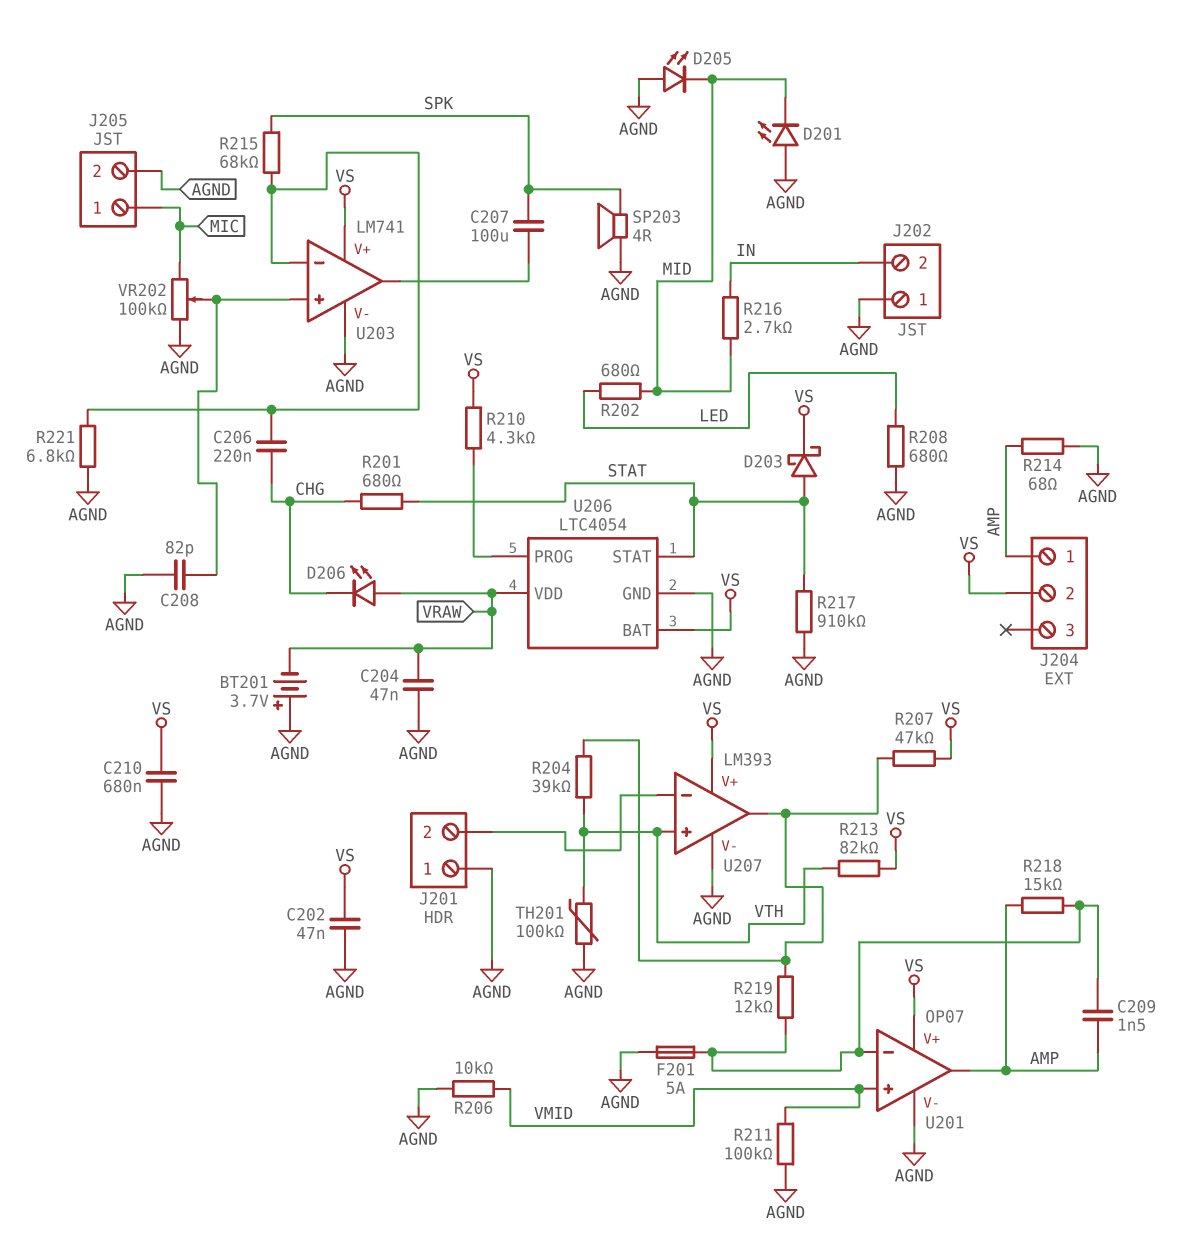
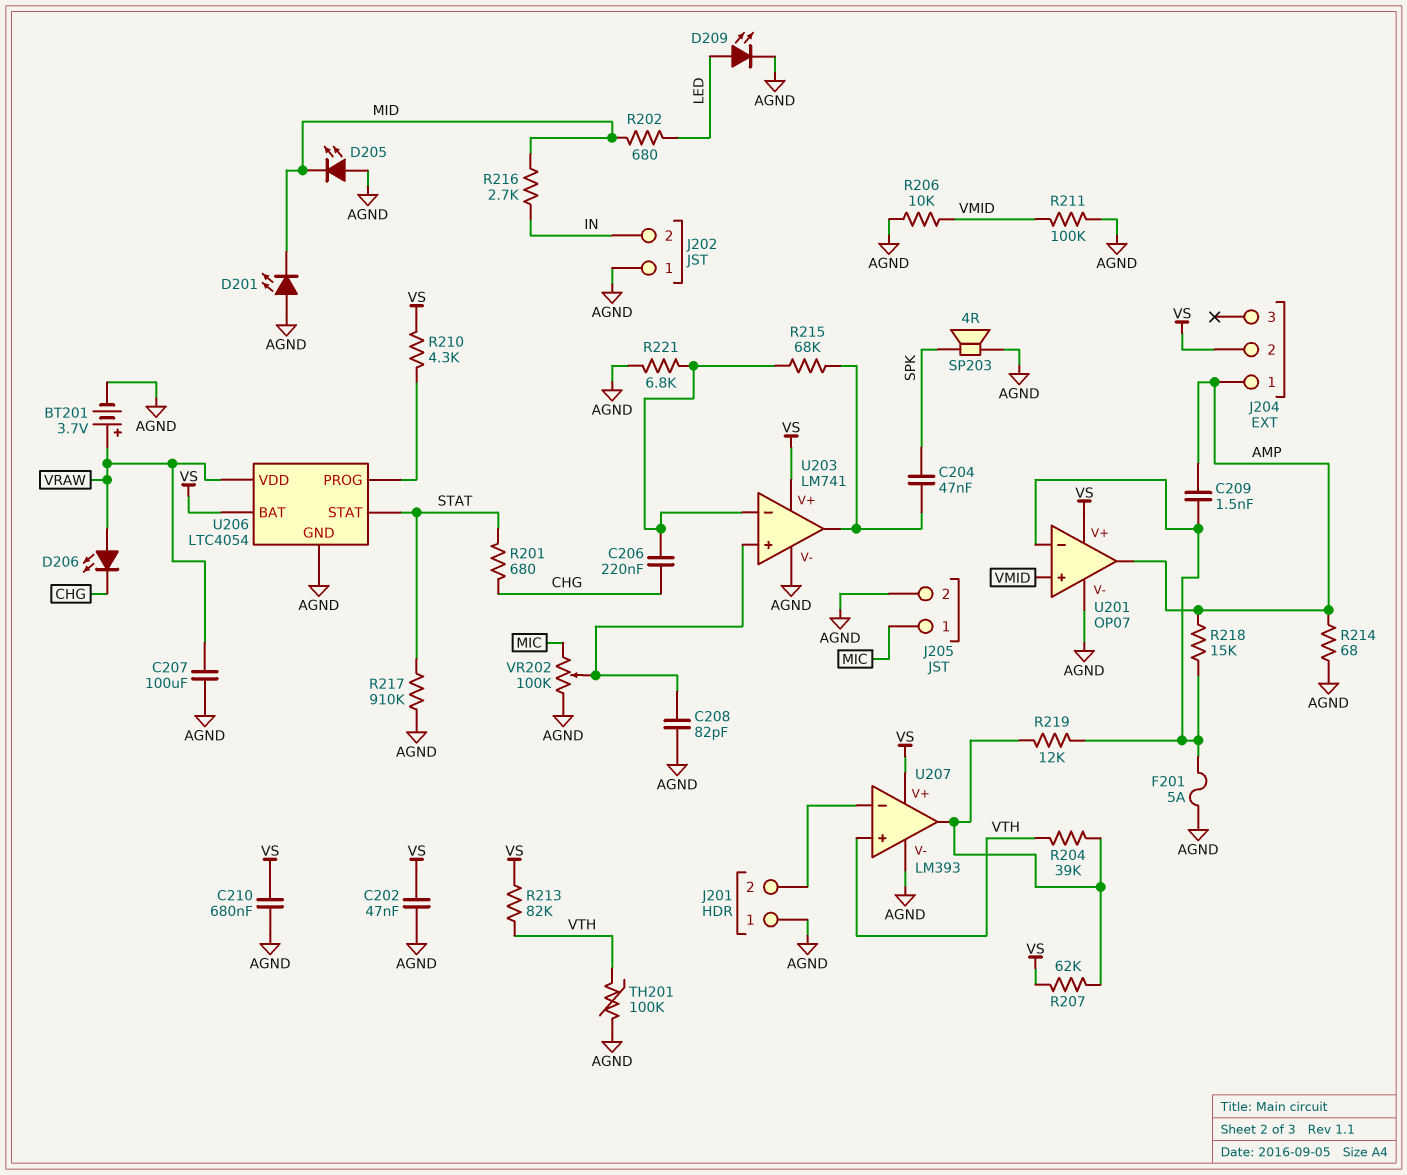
BT201: 3.7V (plus AGND, minus VRAW) -> 3.7V (plus VRAW, minus AGND)
C204: 47nF (AGND, VRAW) -> 47nF (SPK, U203/out)
C207: 100uF (SPK, U203/out) -> 100uF (AGND, VRAW)
D203: schottky (A STAT, K VS) -> none
D209: none -> LED (A LED, K AGND)
R207: 47k (U207/out, VS) -> 62k (U207/out, VS)
R208: 680 (AGND, LED) -> none
R215: 68k (SPK, U203/in-) -> 68k (U203/in-, U203/out)

